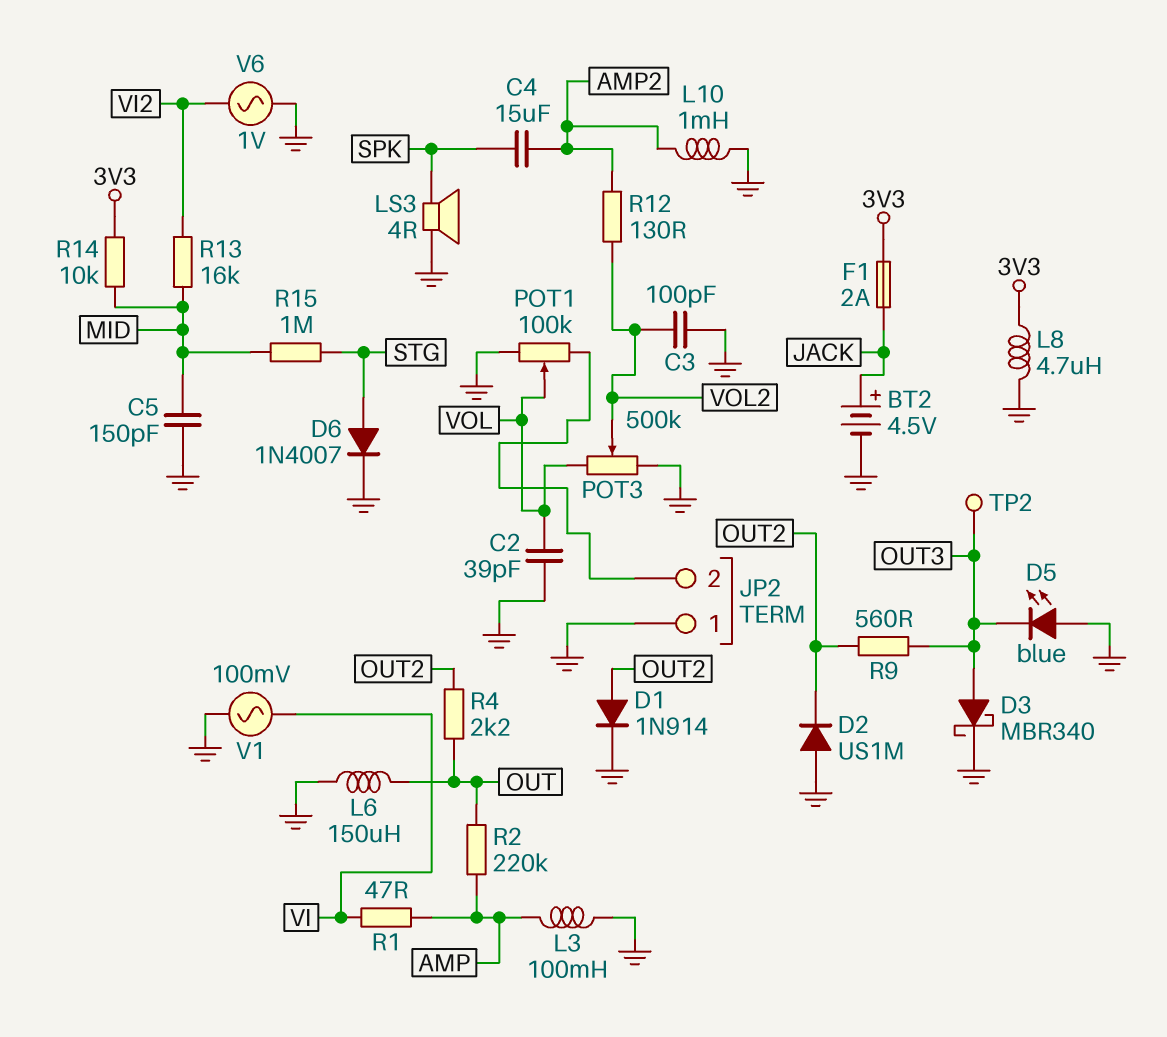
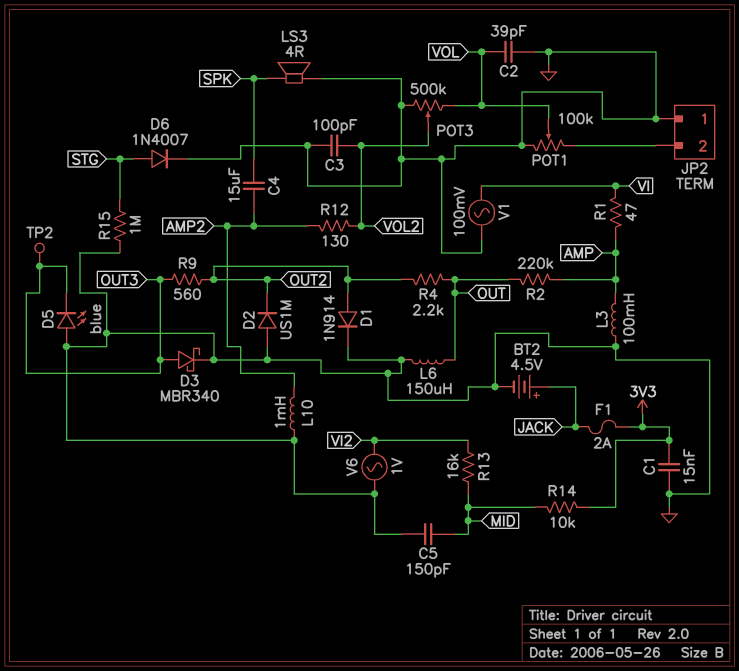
C1: none -> 15nF (3V3, GND)
L8: 4.7uH (3V3, GND) -> none
R15: 1M (MID, STG) -> 1M (GND, STG)

